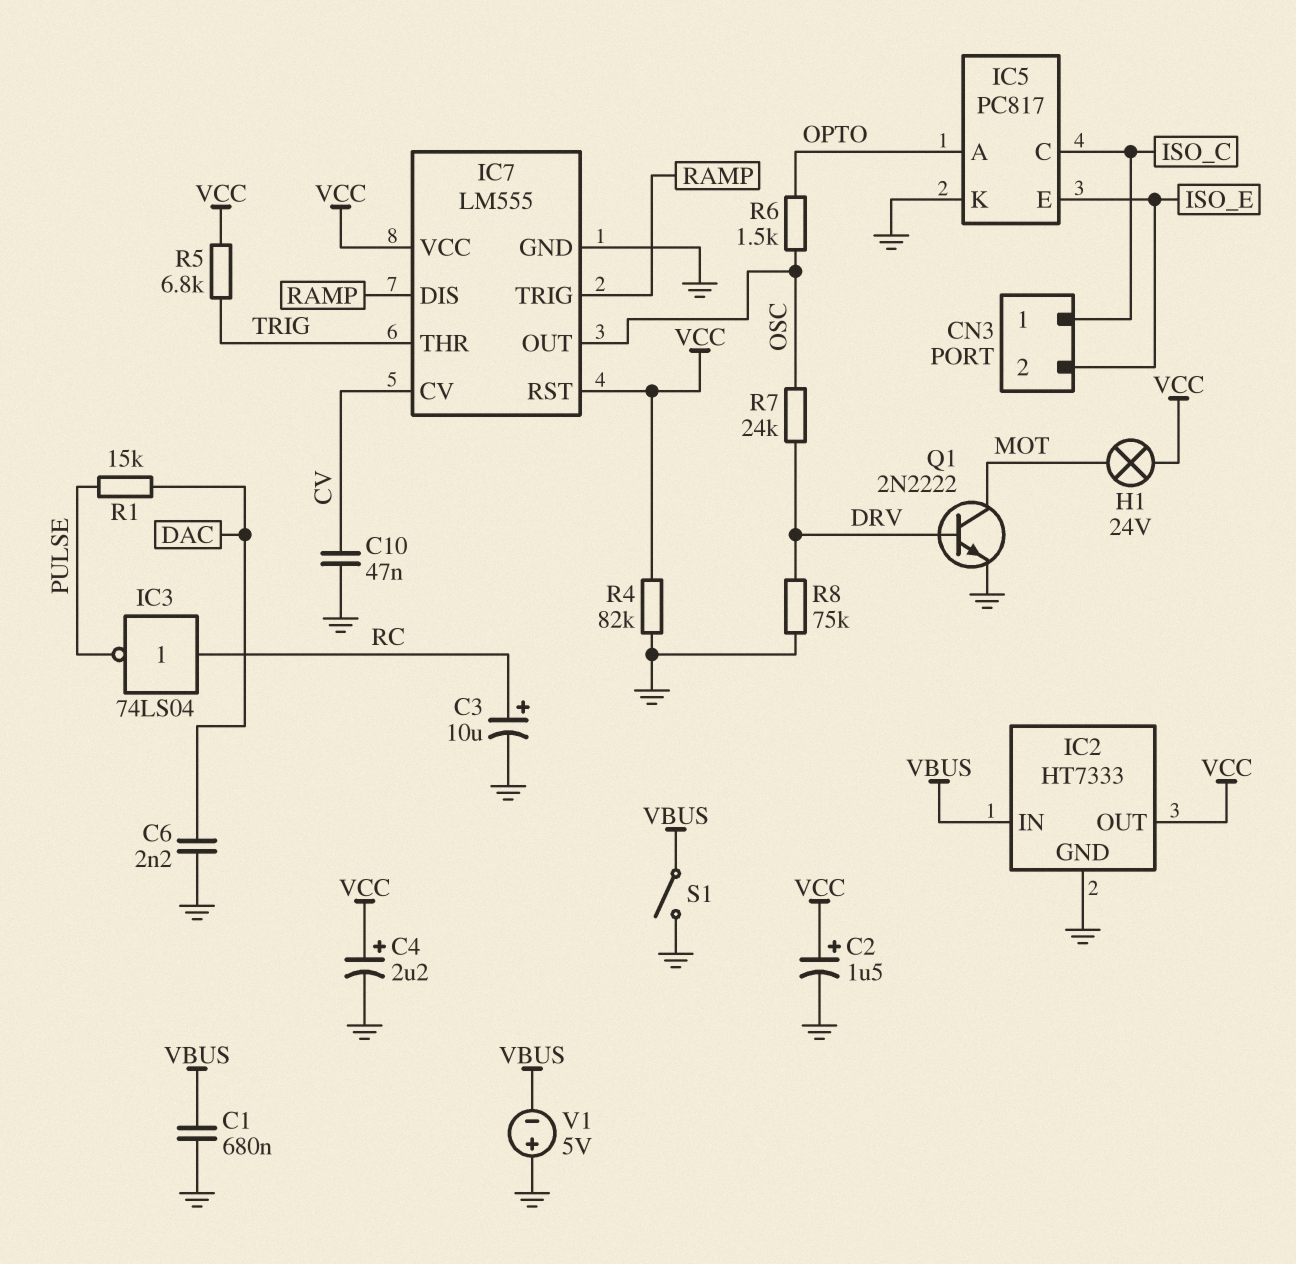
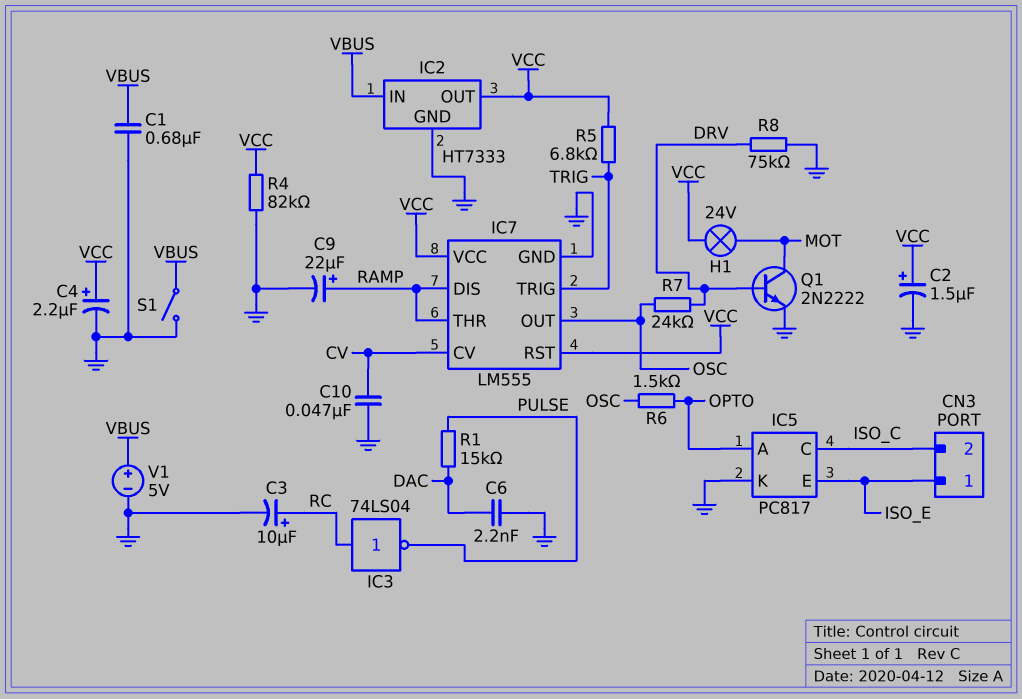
C9: none -> 22uF (plus RAMP, minus GND)
CN3 pin 1: ISO_C -> ISO_E
CN3 pin 2: ISO_E -> ISO_C
IC7 pin THR: TRIG -> RAMP
IC7 pin TRIG: RAMP -> TRIG
V1: 5V (plus GND, minus VBUS) -> 5V (plus VBUS, minus GND)

